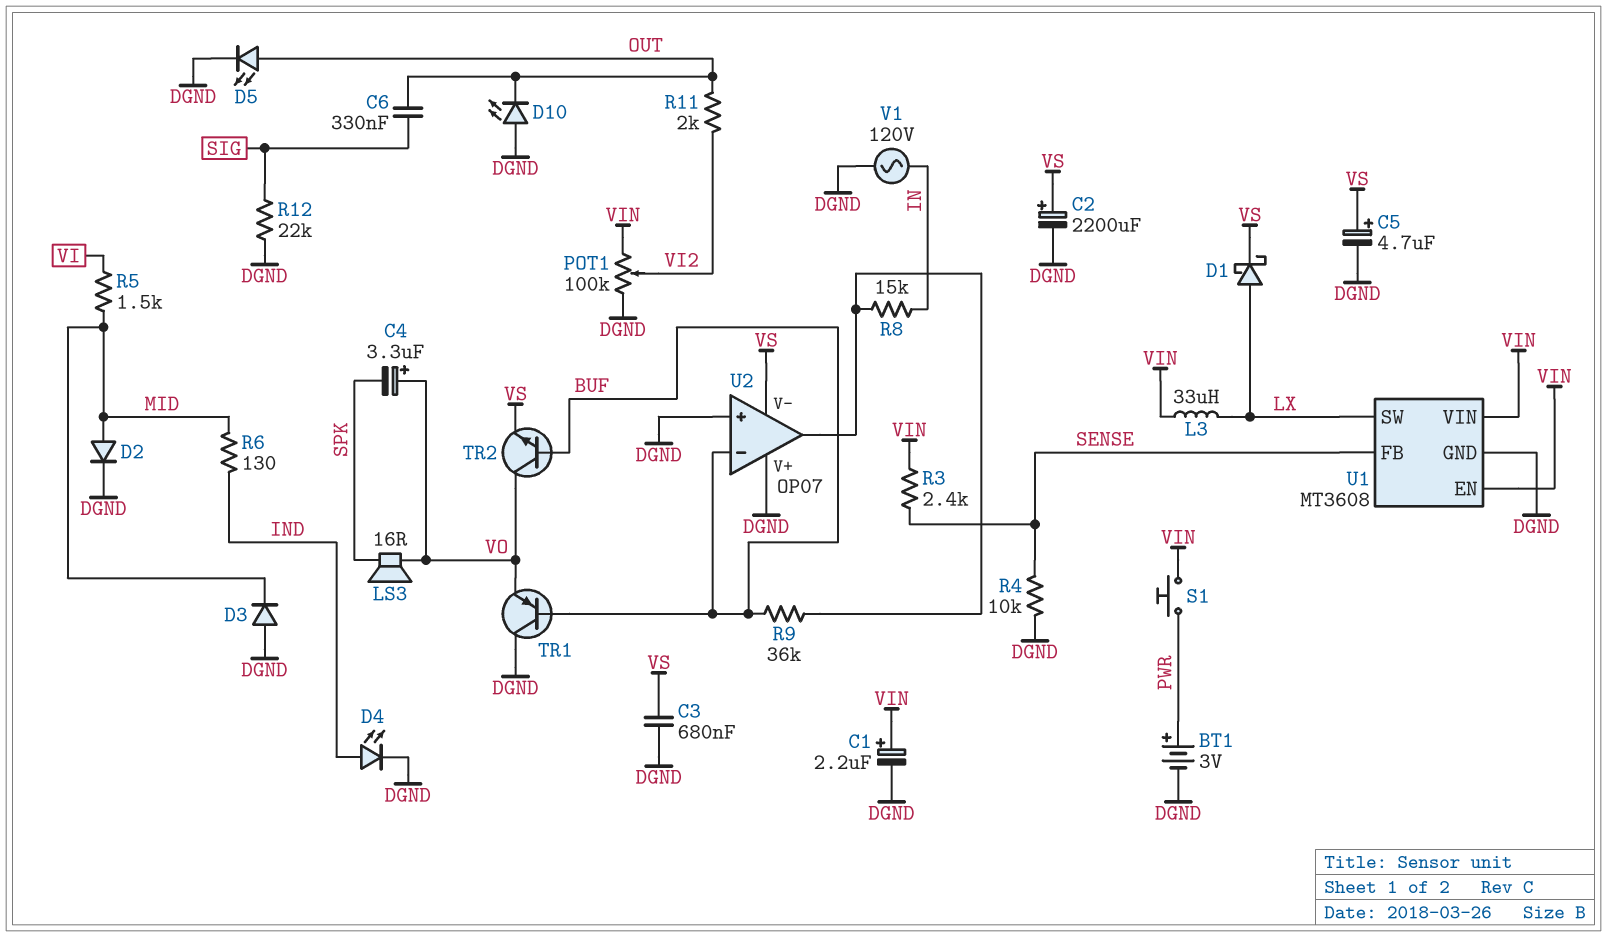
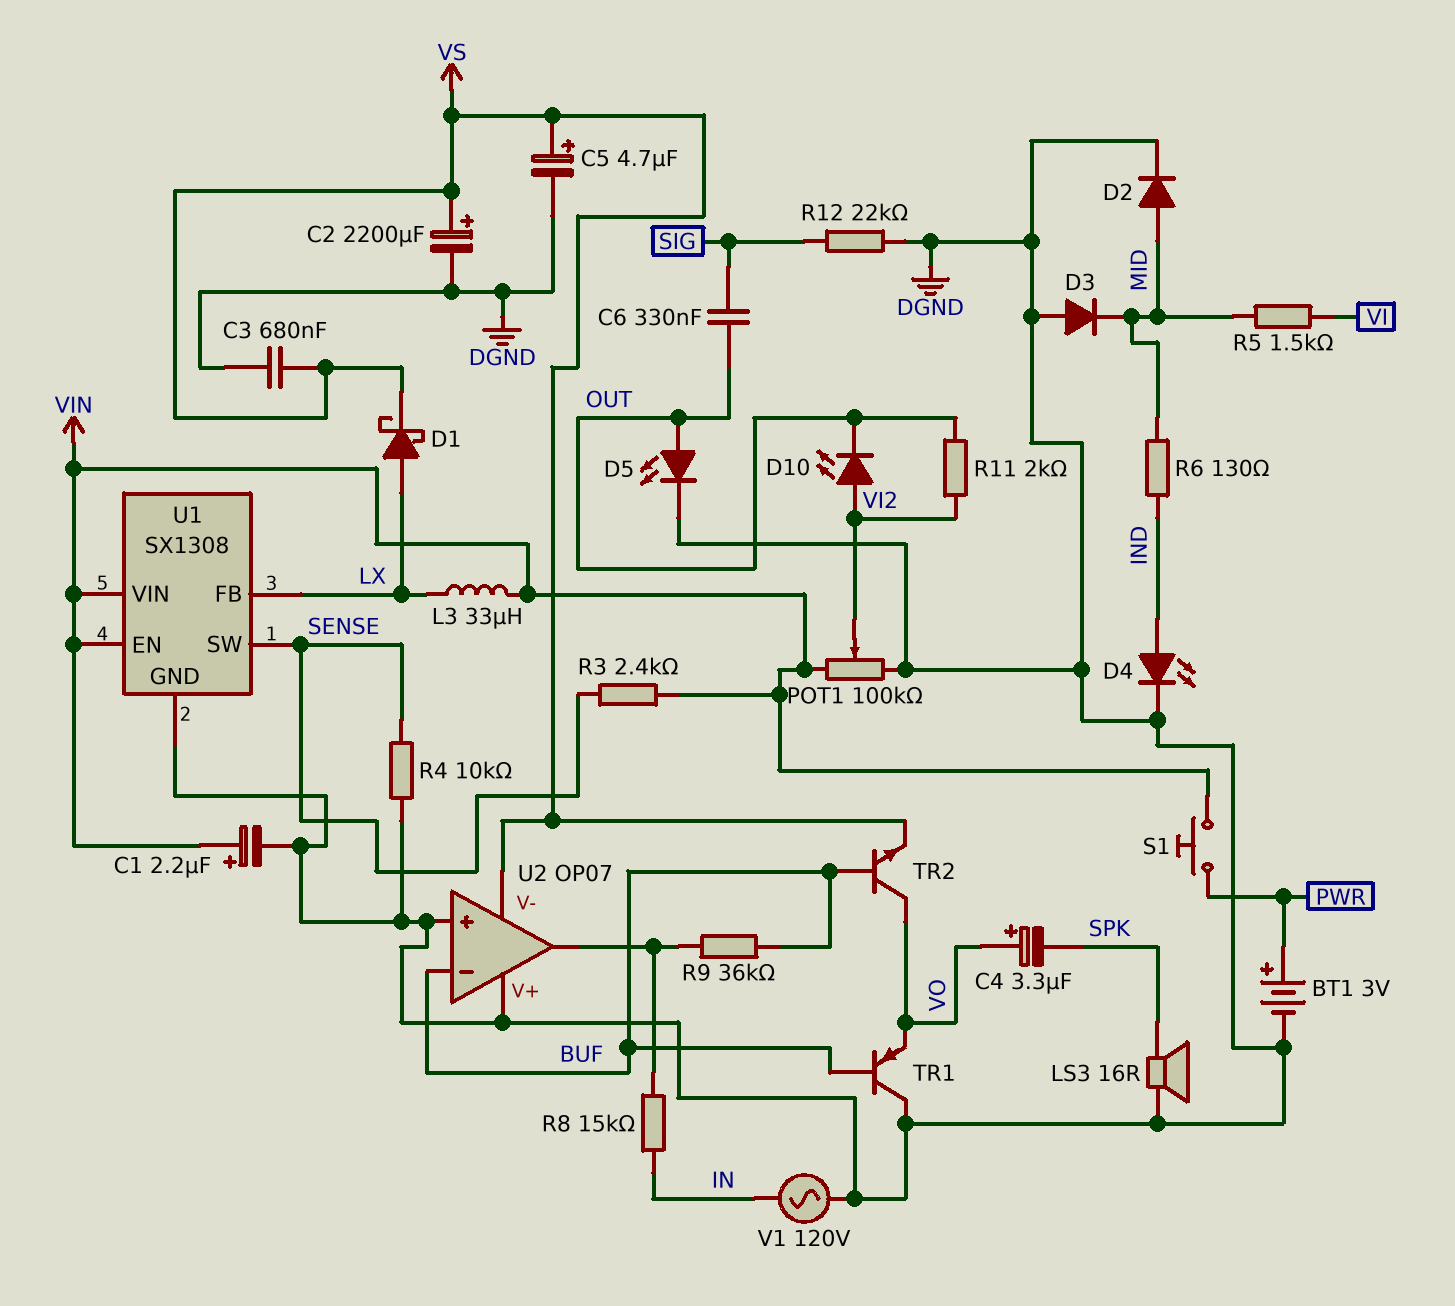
D10: LED (A DGND, K OUT) -> LED (A VI2, K OUT)
LS3: speaker 16R (SPK, VO) -> speaker 16R (DGND, SPK)
U1: MT3608 -> SX1308
U1 pin FB: SENSE -> LX
U1 pin SW: LX -> SENSE

